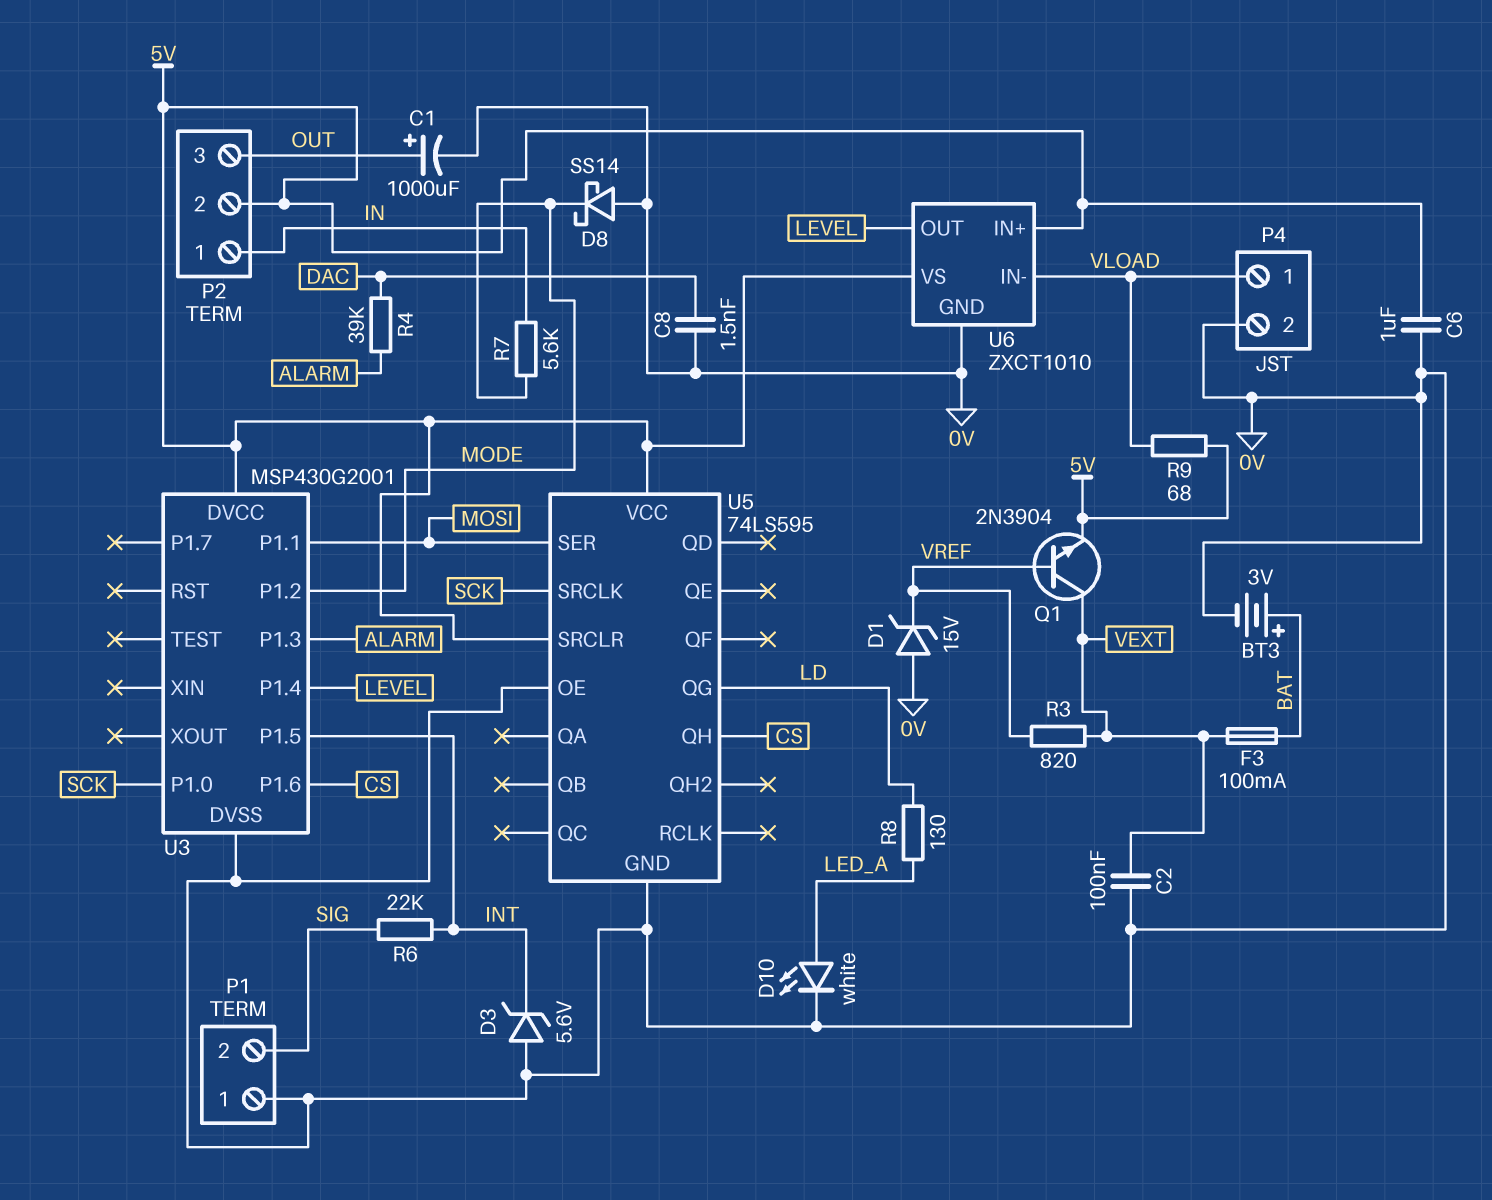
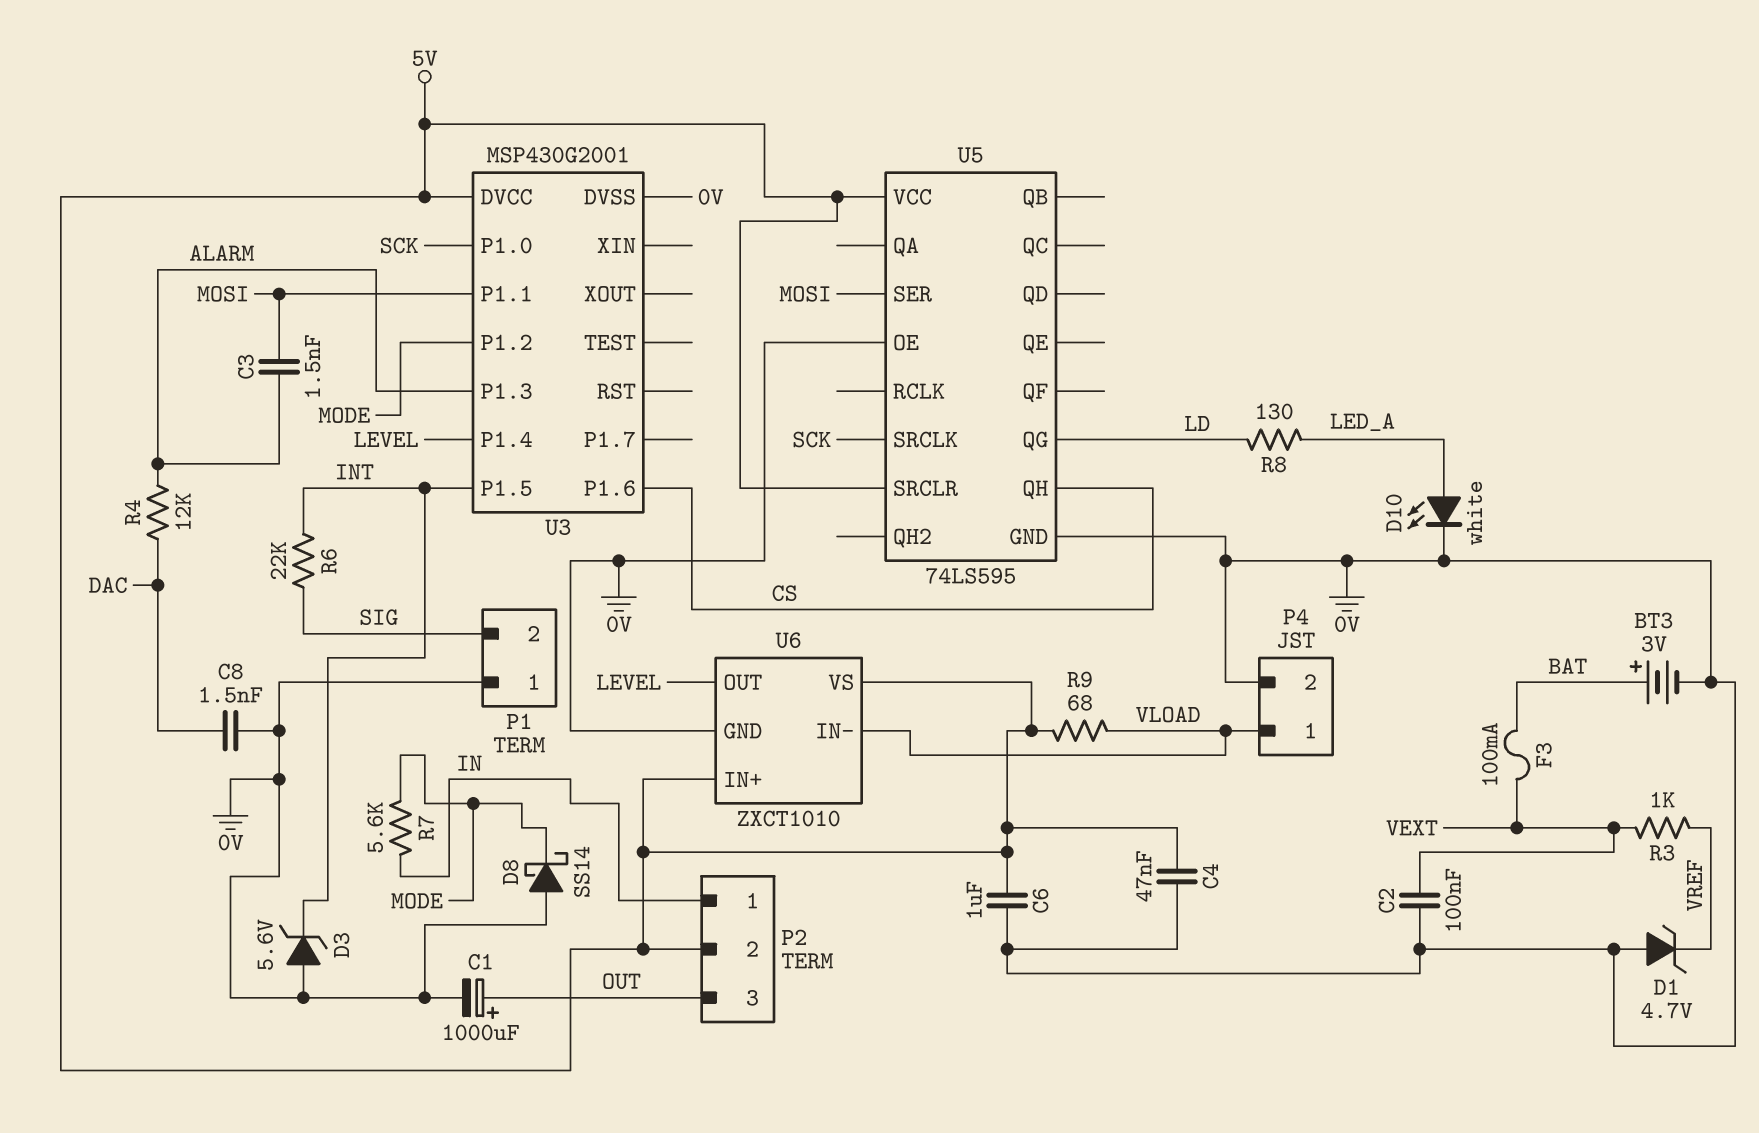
C3: none -> 1.5nF (ALARM, MOSI)
C4: none -> 47nF (0V, 5V)
D1: zener 15V (A 0V, K VREF) -> zener 4.7V (A 0V, K VREF)
Q1: NPN 2N3904 (B VREF, C VEXT, E 5V) -> none
R3: 820 (VEXT, VREF) -> 1k (VEXT, VREF)
R4: 39k (ALARM, DAC) -> 12k (ALARM, DAC)

